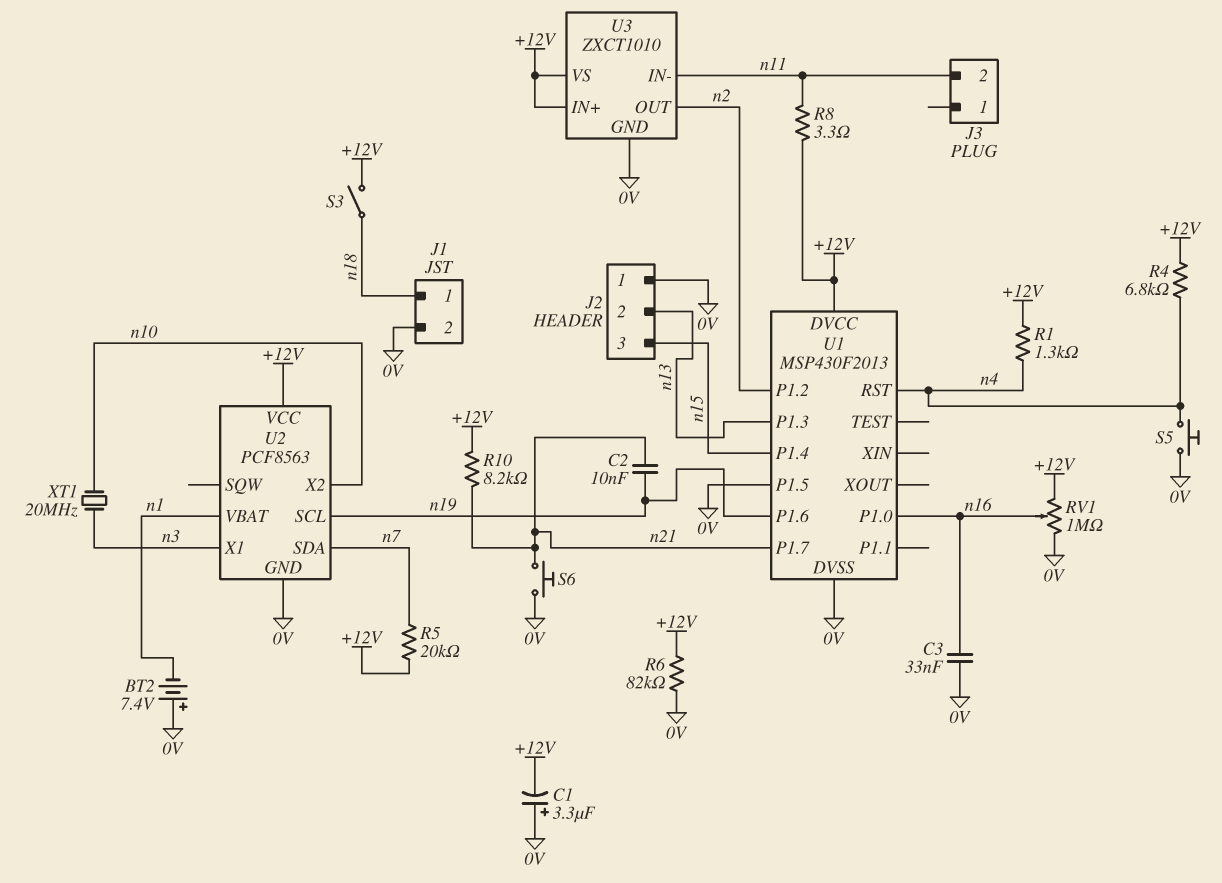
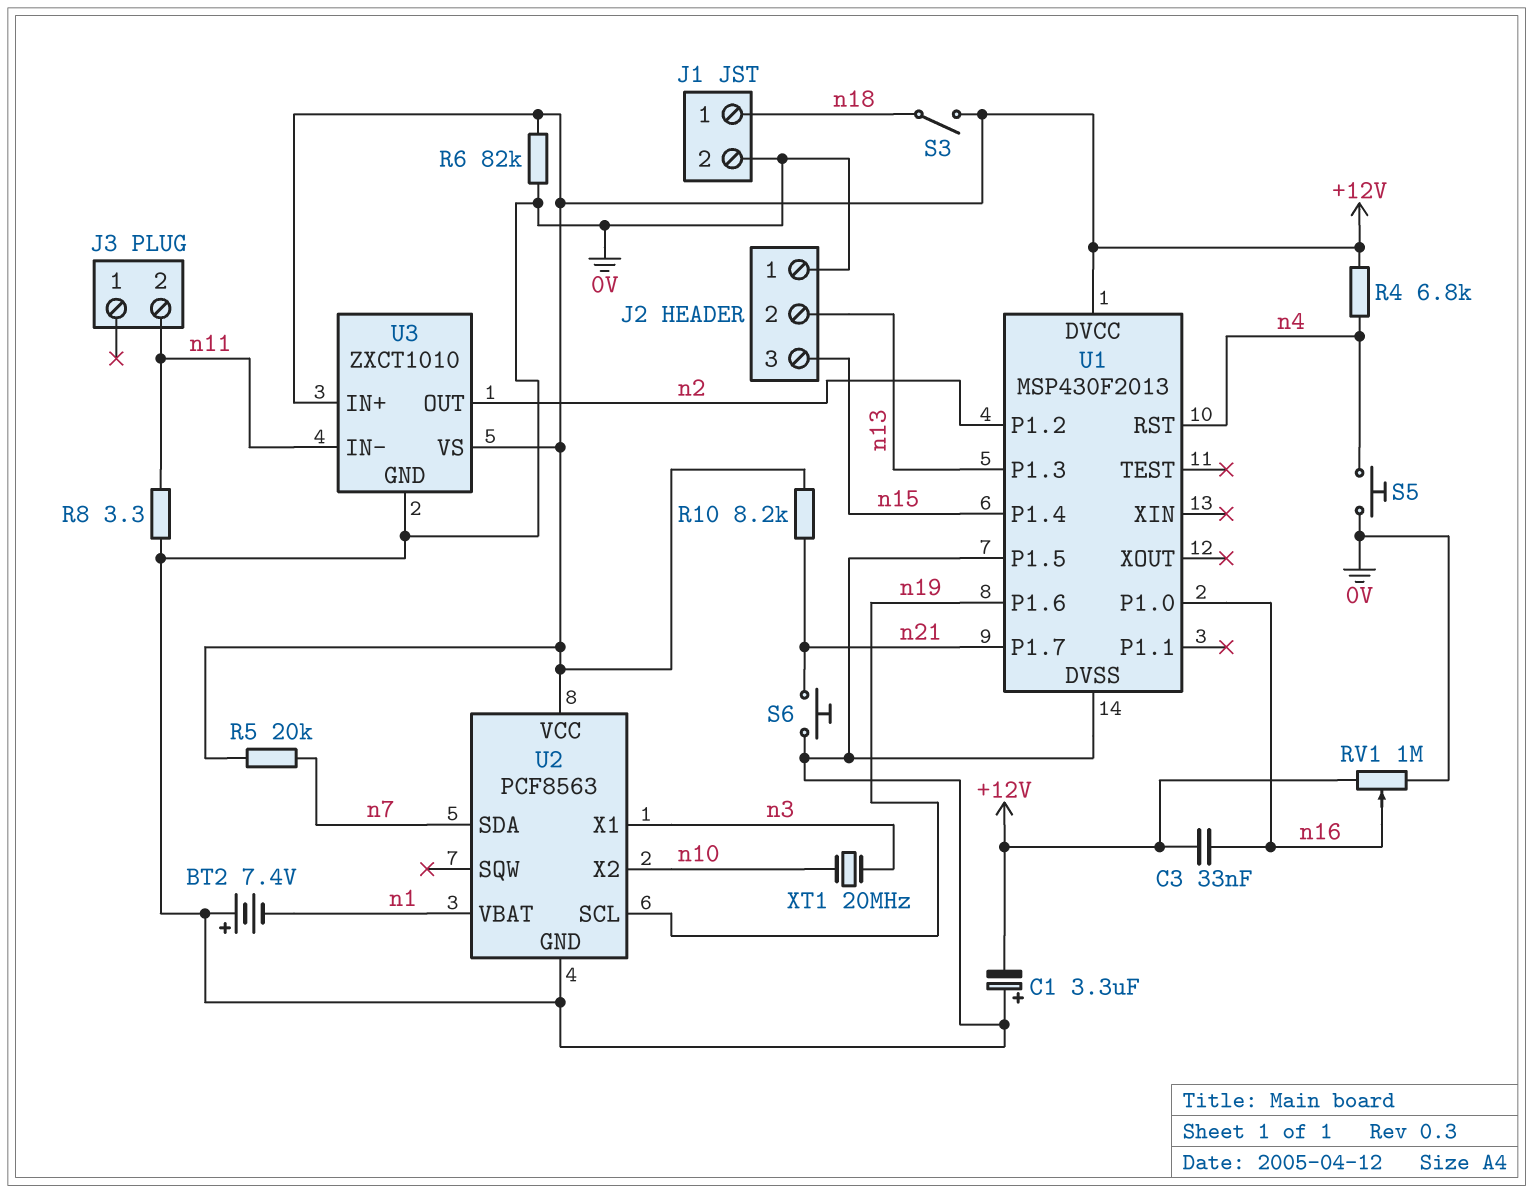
C2: 10nF (n19, n21) -> none
C3: 33nF (0V, n16) -> 33nF (+12V, n16)
R1: 1.3k (+12V, n4) -> none
R8: 3.3 (+12V, n11) -> 3.3 (0V, n11)

